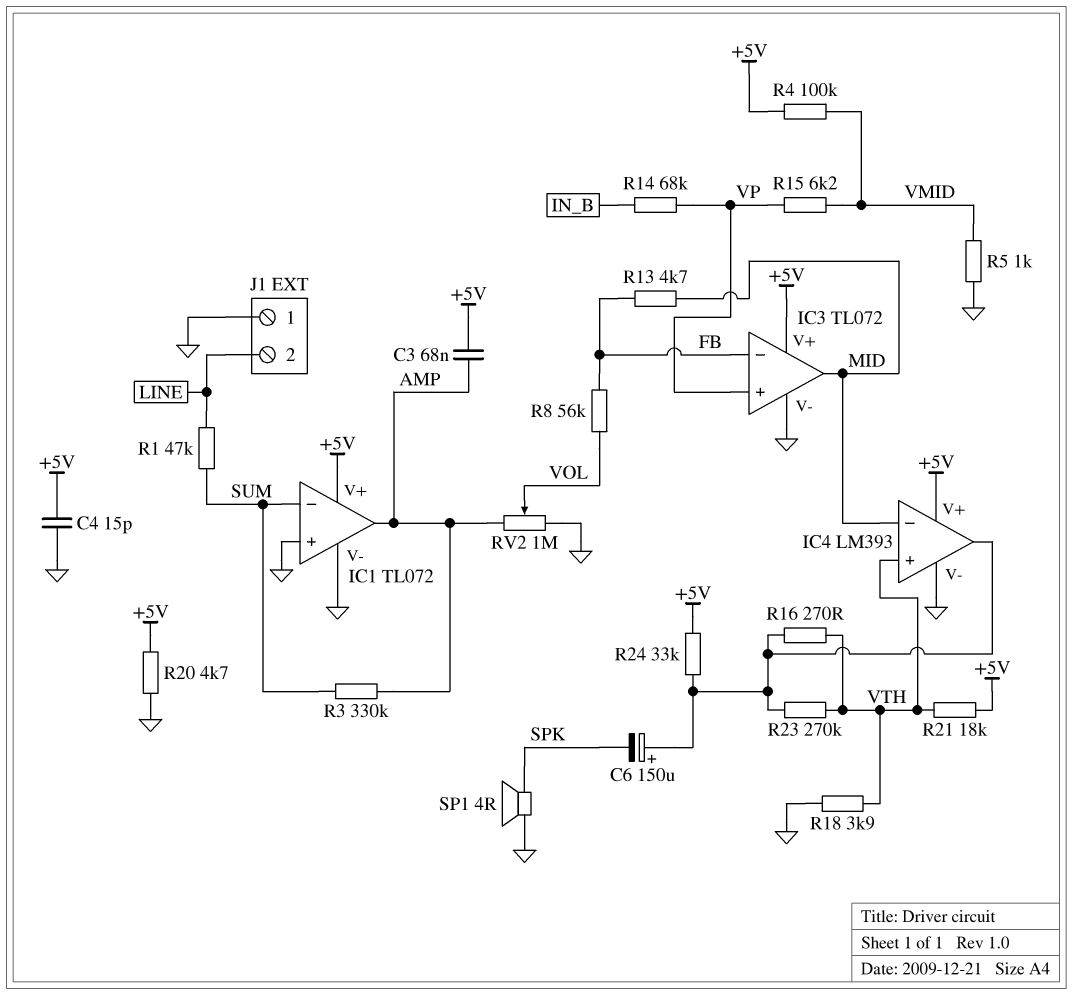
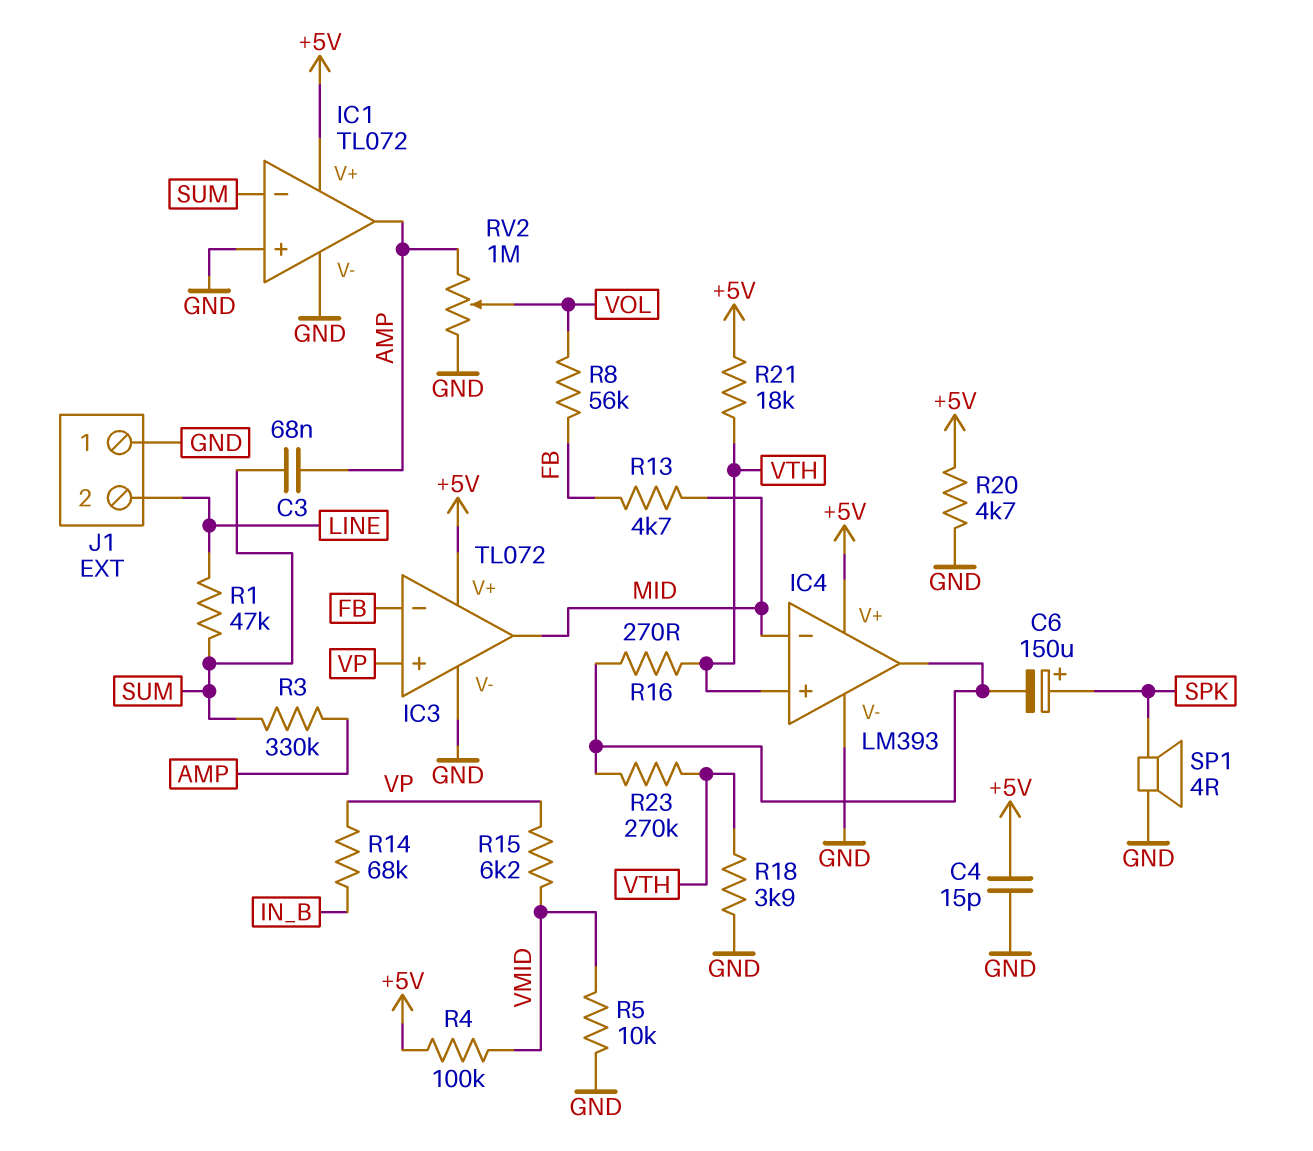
C3: 68nF (+5V, AMP) -> 68nF (AMP, SUM)
C6: 150uF (plus IC4/out, minus SPK) -> 150uF (plus SPK, minus IC4/out)
R5: 1k (GND, VMID) -> 10k (GND, VMID)
R24: 33k (+5V, IC4/out) -> none

